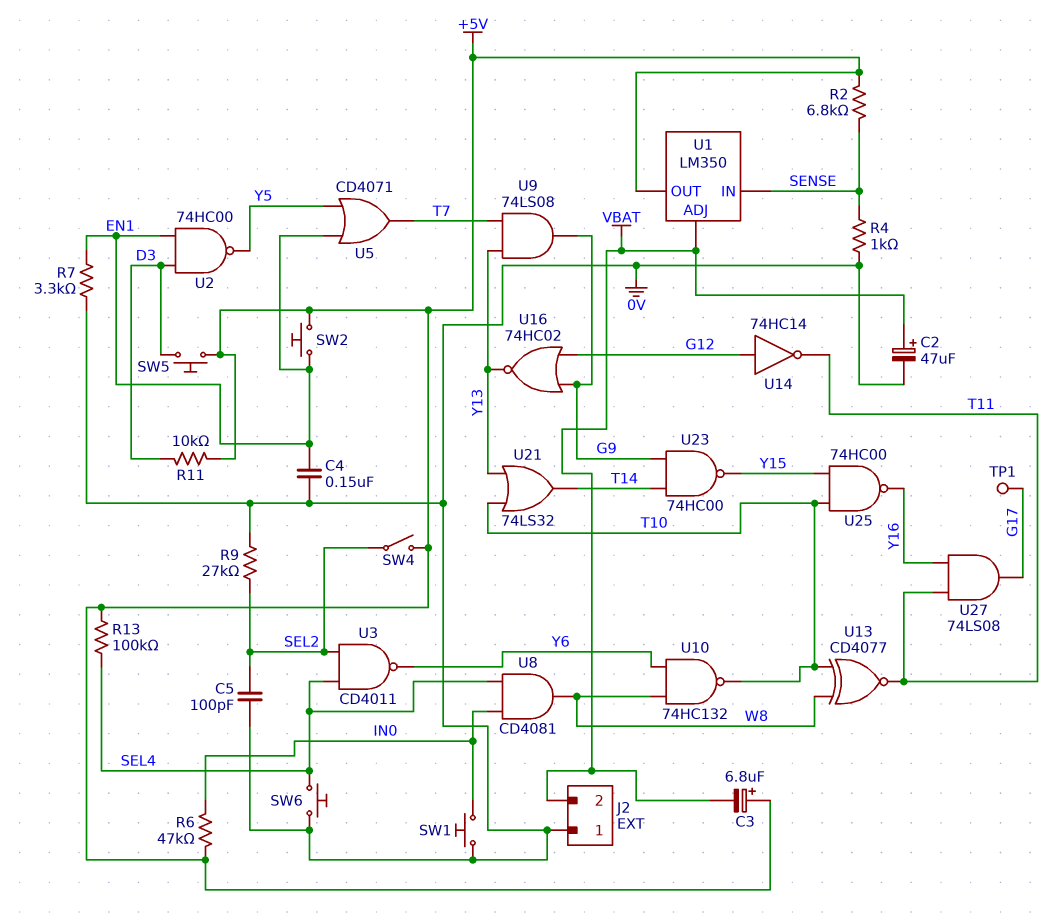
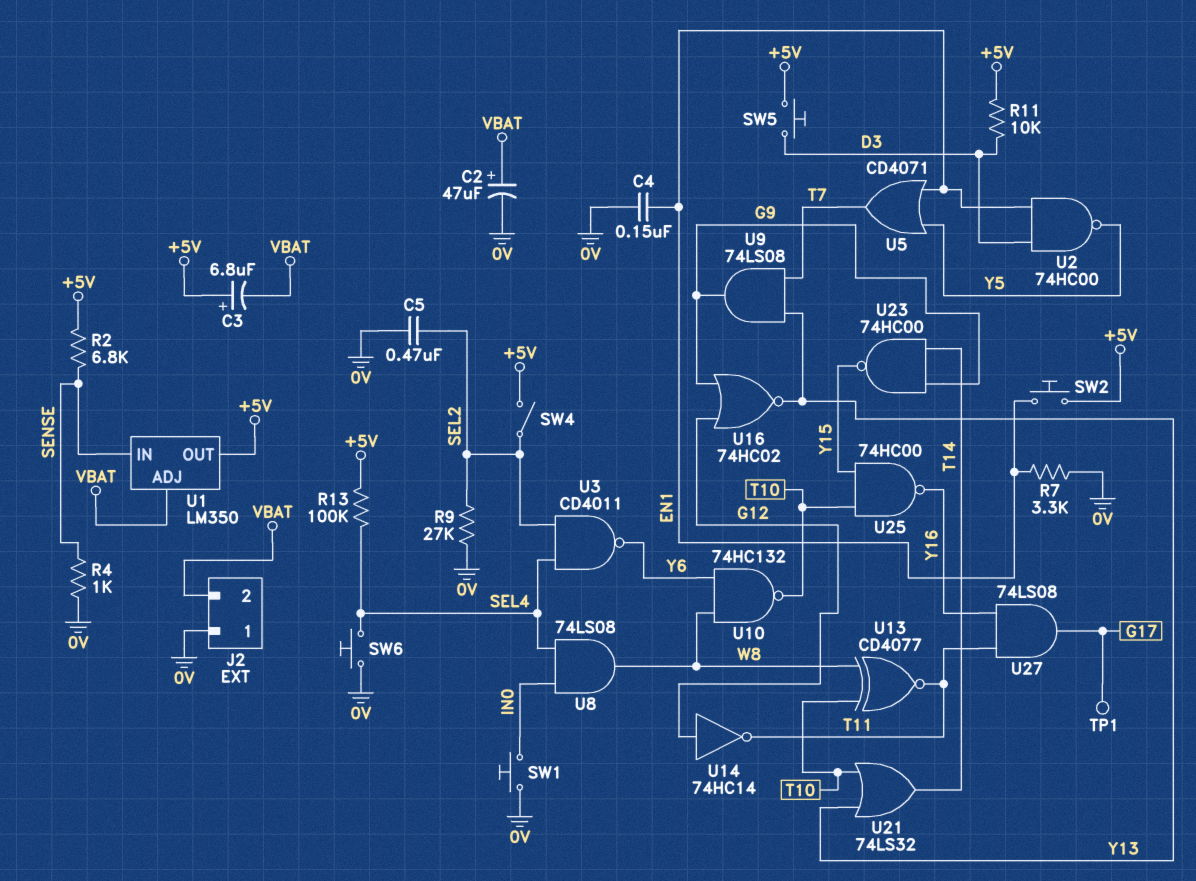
C5: 100pF (0V, SEL2) -> 470nF (0V, SEL2)
R6: 47k (+5V, IN0) -> none
U8: AND CD4081 (in IN0, in SEL4, out W8) -> AND 74LS08 (in IN0, in SEL4, out W8)

